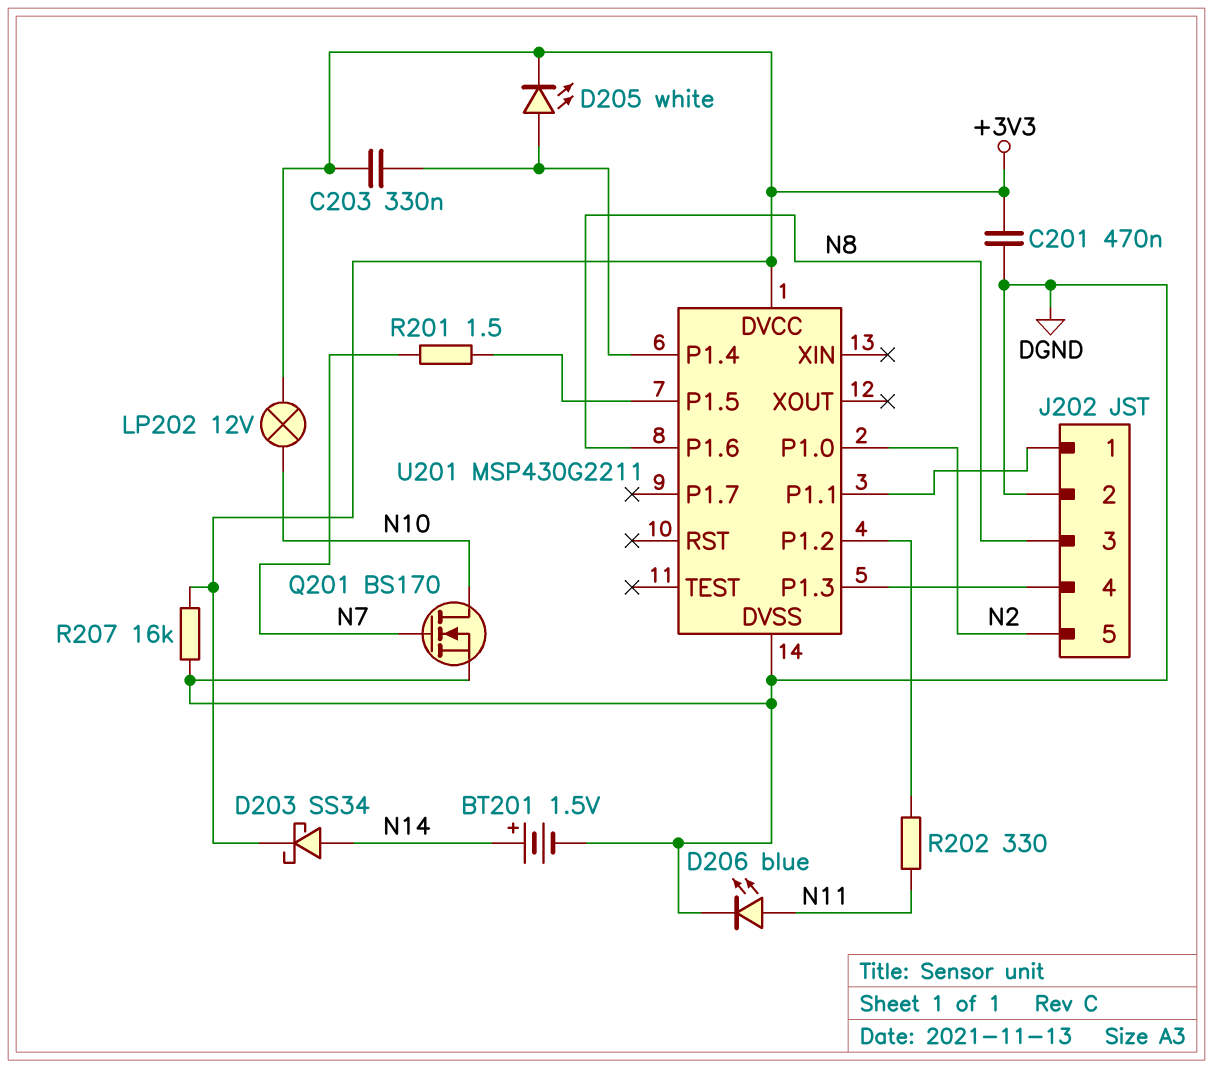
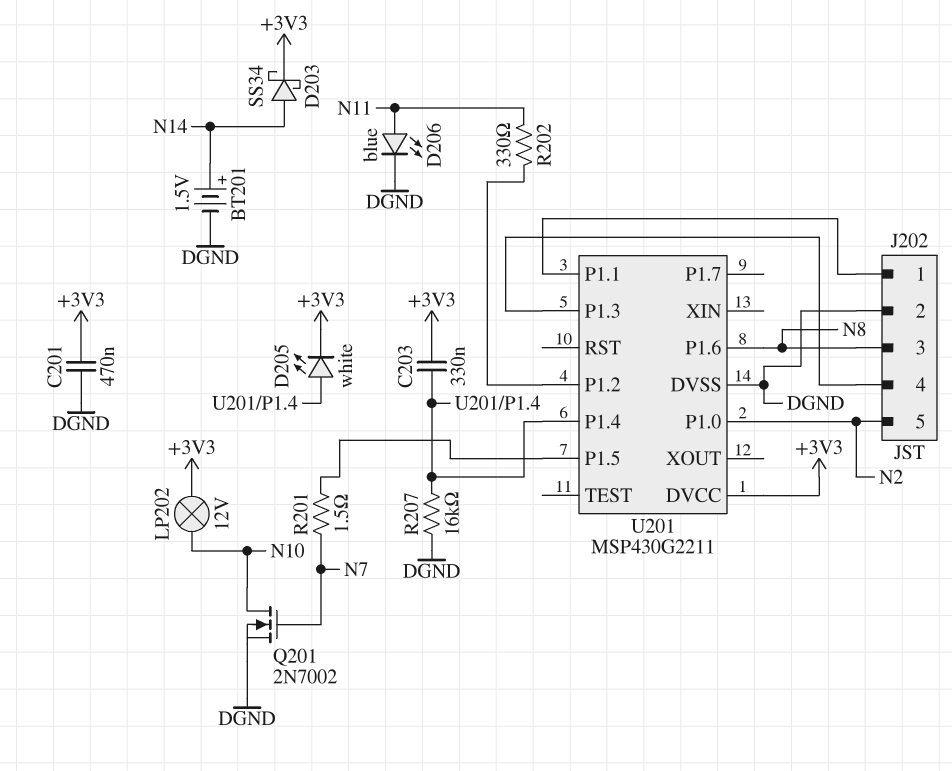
Q201: NMOS BS170 (G N7, D N10, S DGND) -> NMOS 2N7002 (G N7, D N10, S DGND)
R207: 16k (+3V3, DGND) -> 16k (DGND, U201/P1.4)

